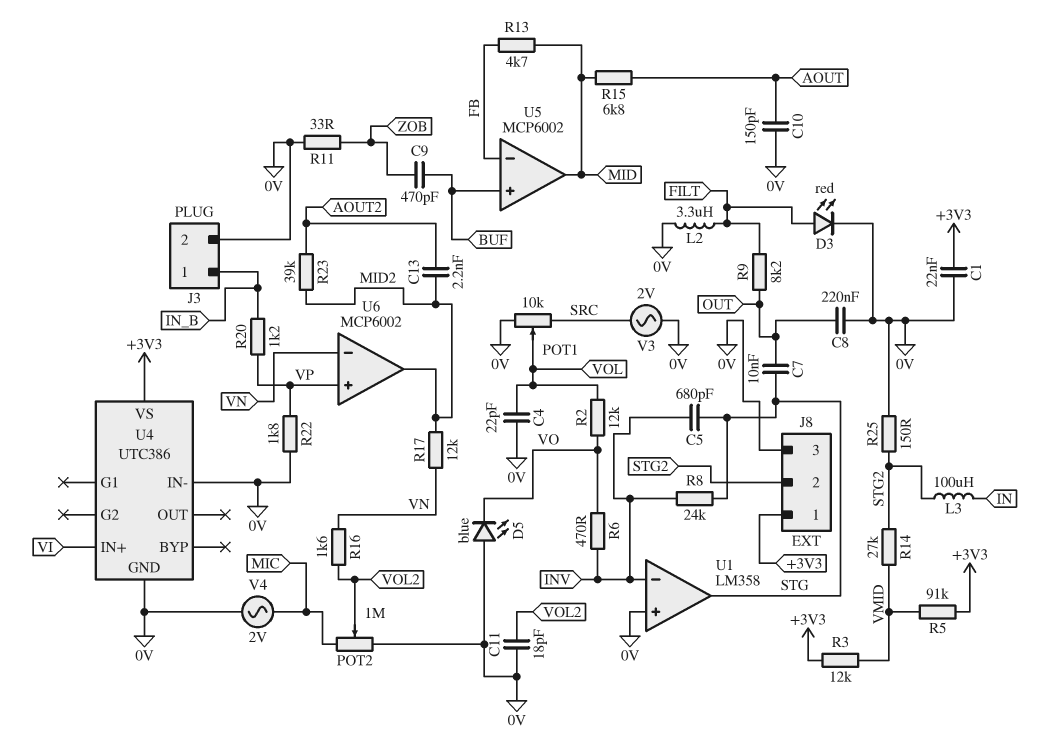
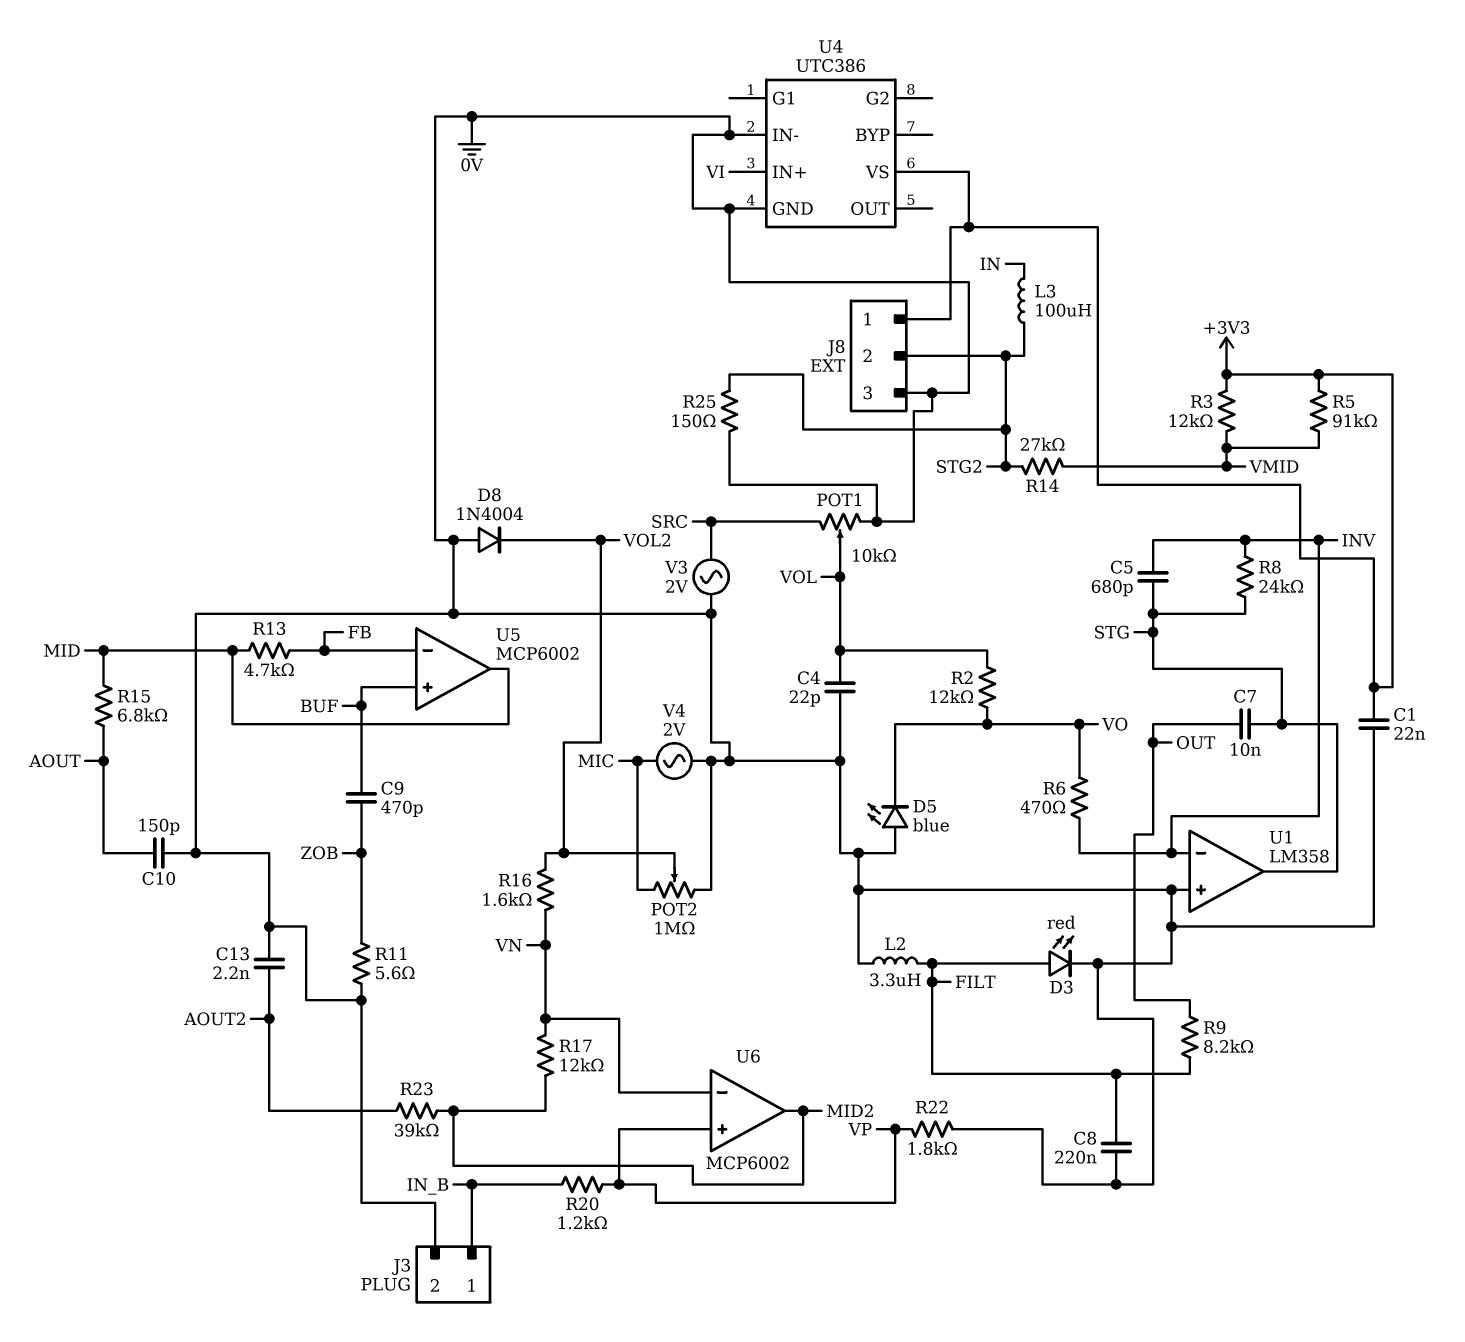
C8: 220nF (0V, OUT) -> 220nF (0V, FILT)
C11: 18pF (0V, VOL2) -> none
C13: 2.2nF (AOUT2, MID2) -> 2.2nF (0V, AOUT2)
D8: none -> diode 1N4004 (A 0V, K VOL2)
R11: 33 (0V, ZOB) -> 5.6 (0V, ZOB)

